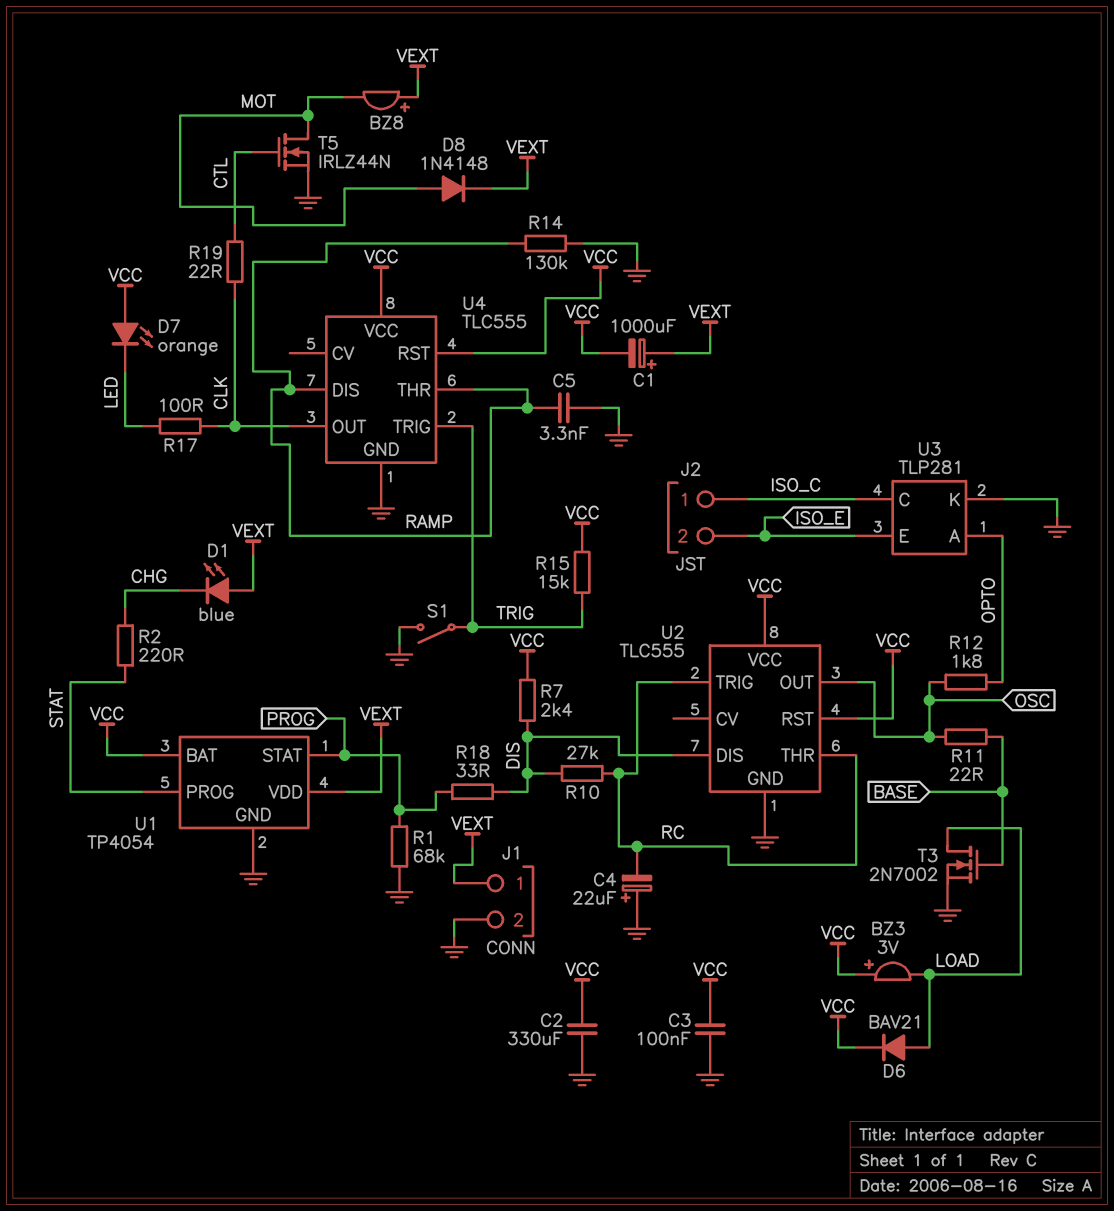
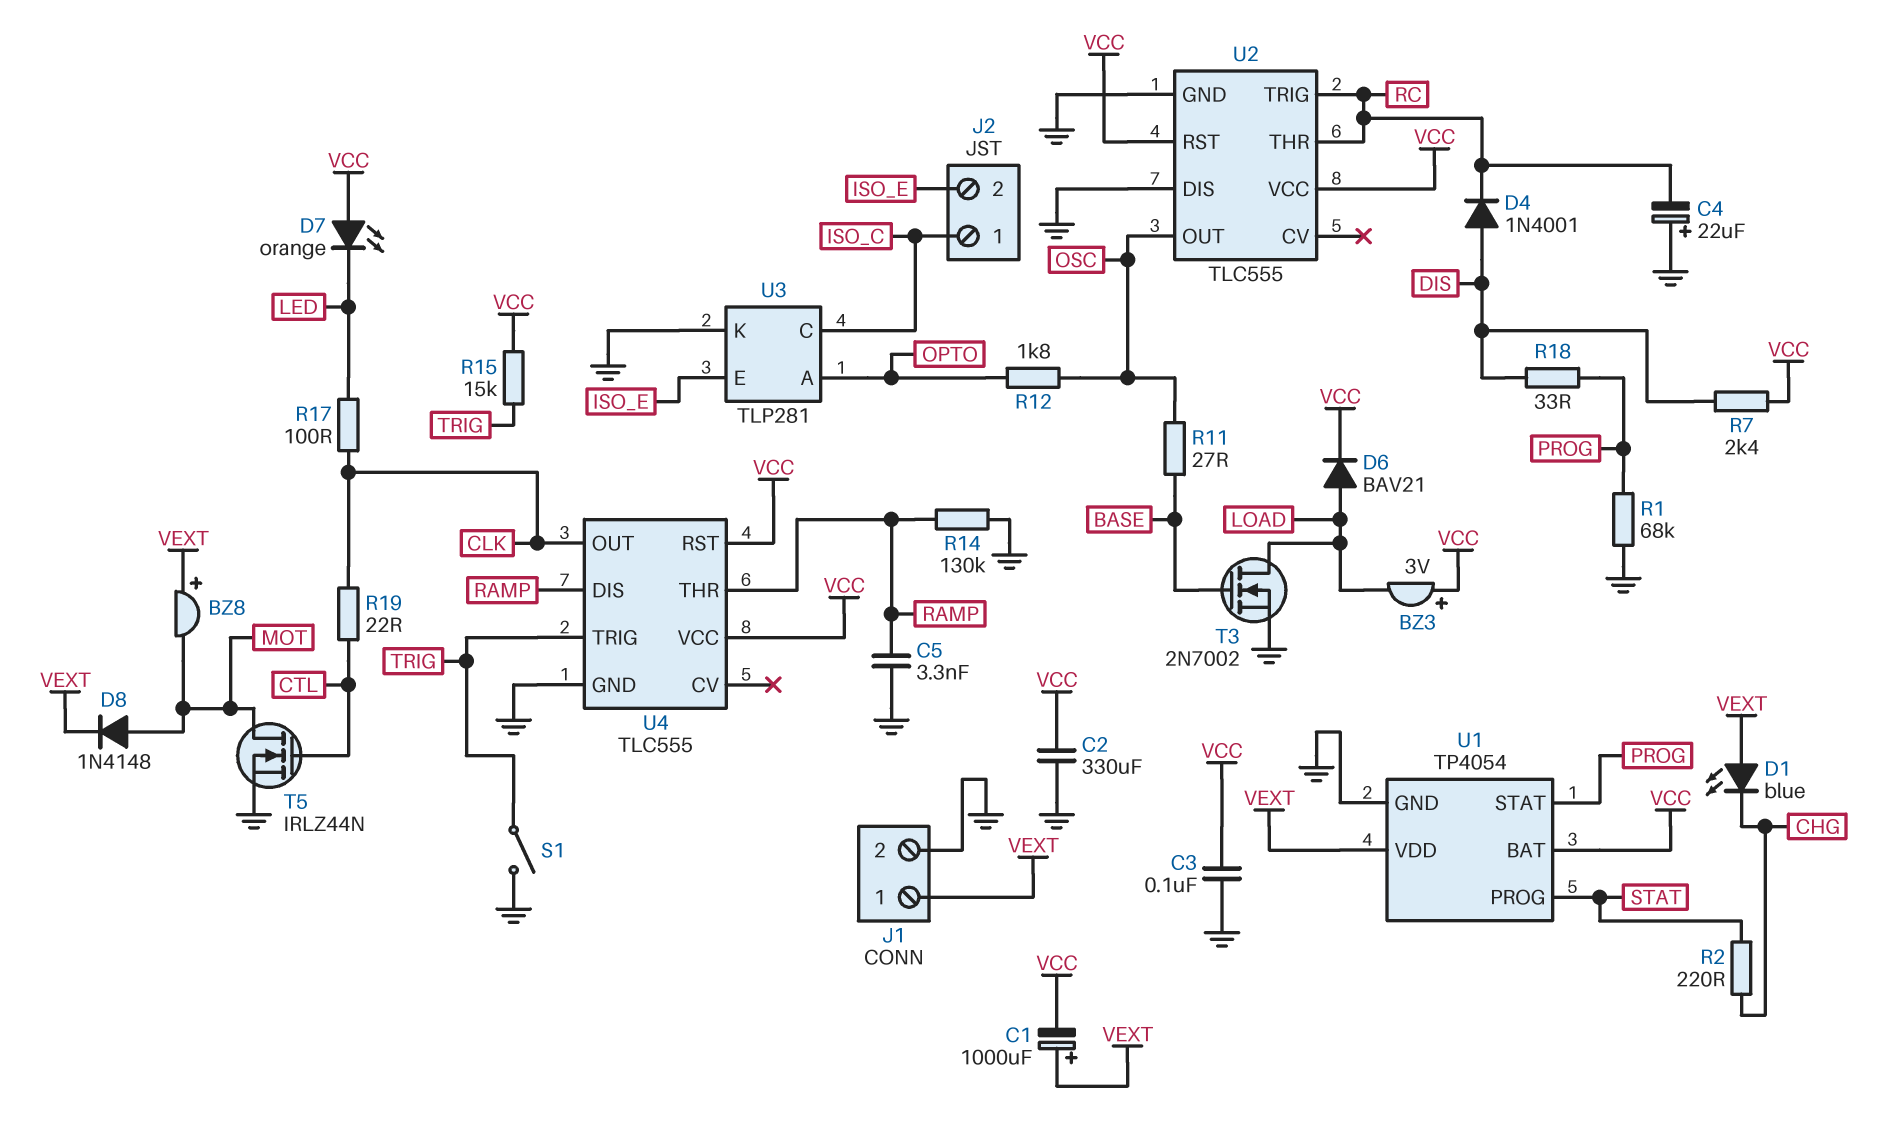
D4: none -> diode 1N4001 (A DIS, K RC)
R10: 27k (DIS, RC) -> none
R11: 22 (BASE, OSC) -> 27 (BASE, OSC)
U2 pin DIS: DIS -> GND

